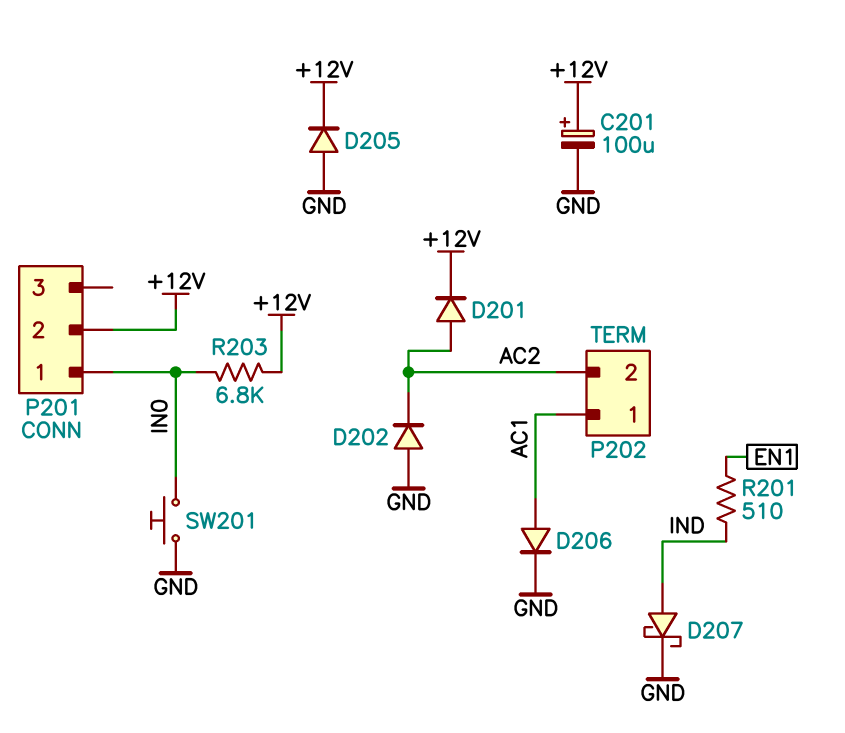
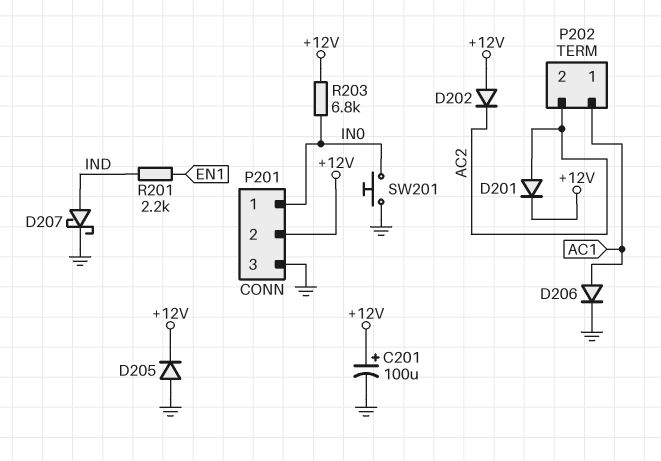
D202: diode (A GND, K AC2) -> diode (A +12V, K AC2)
P201 pin 3: none -> GND
R201: 510 (EN1, IND) -> 2.2k (EN1, IND)

